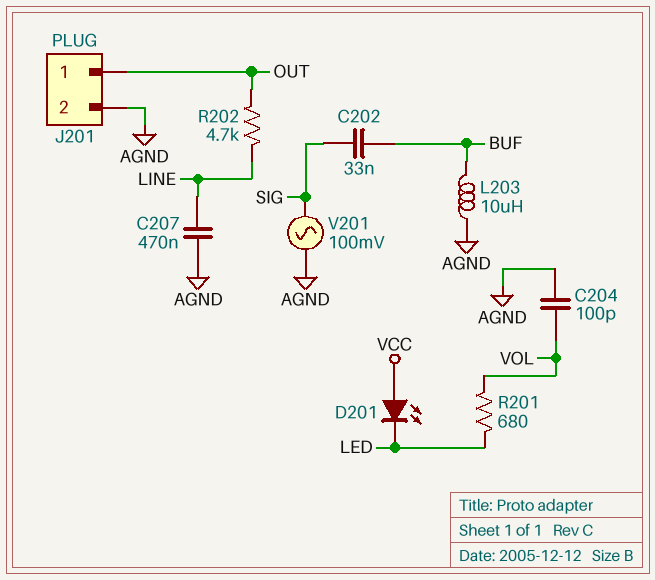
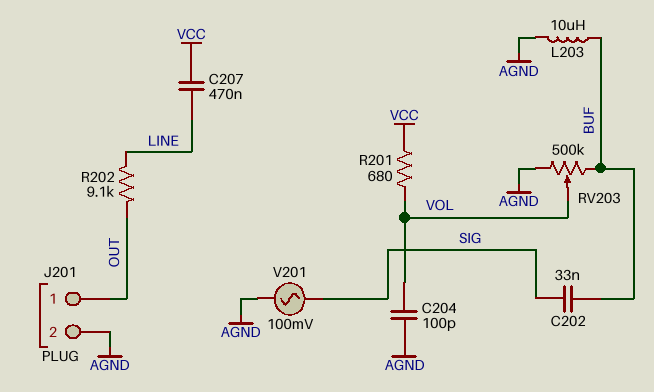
C207: 470nF (AGND, LINE) -> 470nF (LINE, VCC)
D201: LED (A VCC, K LED) -> none
R201: 680 (LED, VOL) -> 680 (VCC, VOL)
R202: 4.7k (LINE, OUT) -> 9.1k (LINE, OUT)
RV203: none -> 500k (AGND, BUF, wiper VOL)

